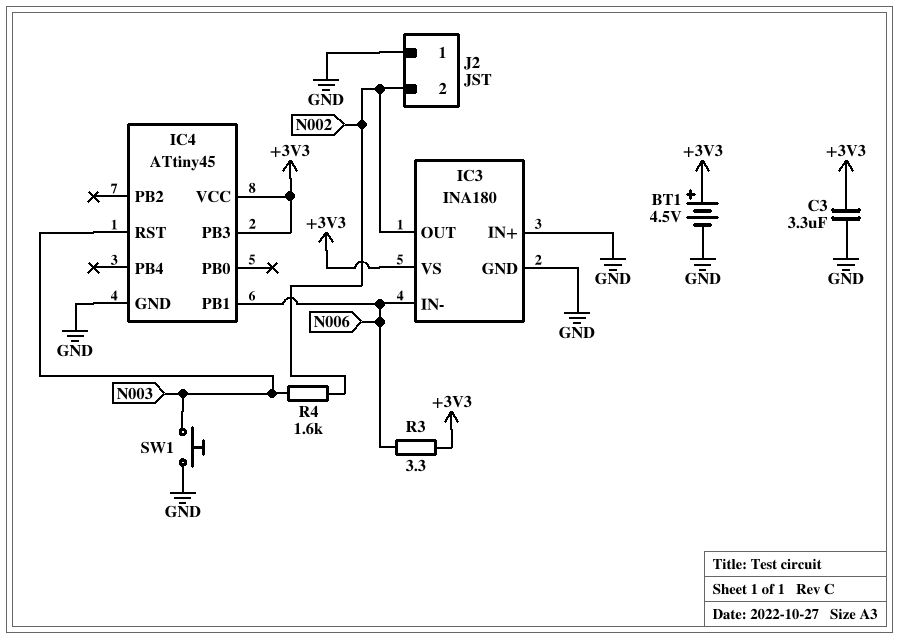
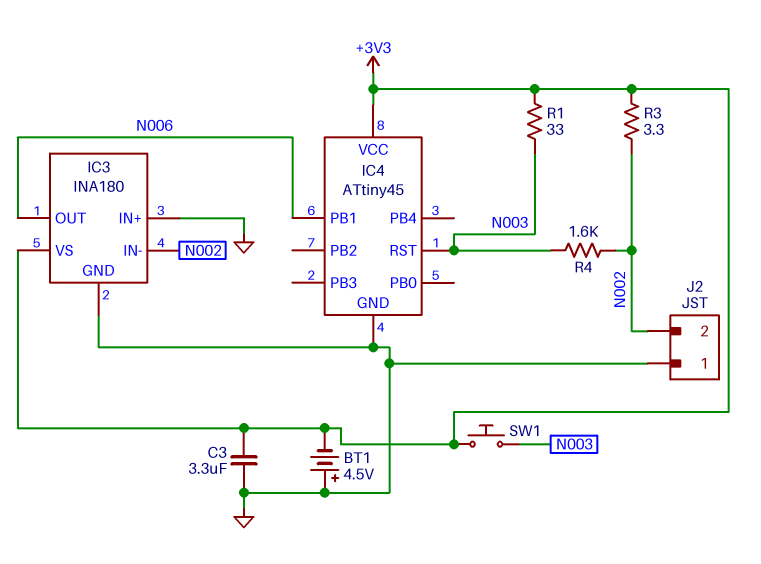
BT1: 4.5V (plus +3V3, minus GND) -> 4.5V (plus GND, minus +3V3)
IC3 pin IN-: N006 -> N002
IC3 pin OUT: N002 -> N006
IC4 pin PB3: +3V3 -> none
R1: none -> 33 (+3V3, N003)
R3: 3.3 (+3V3, N006) -> 3.3 (+3V3, N002)
SW1: button (GND, N003) -> button (+3V3, N003)

